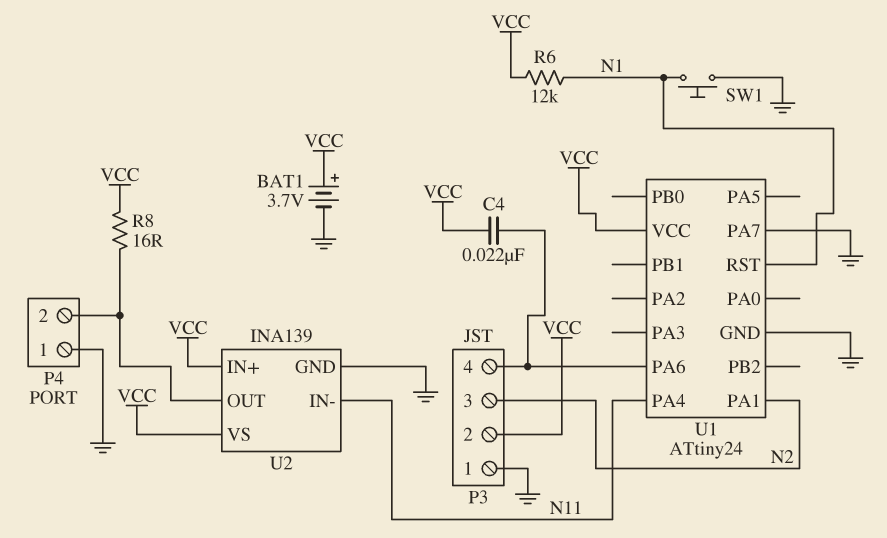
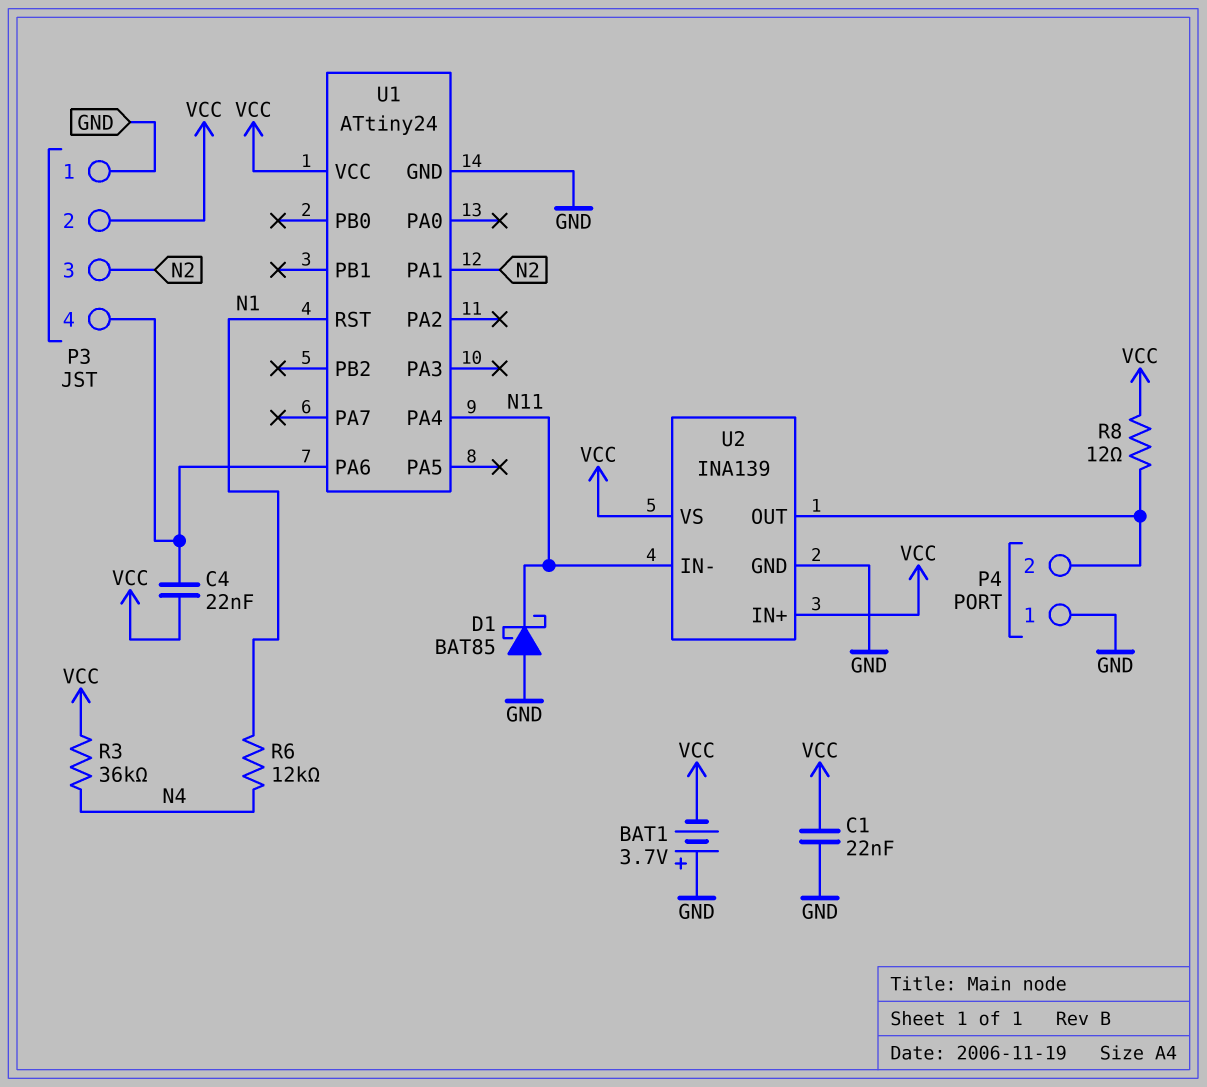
BAT1: 3.7V (plus VCC, minus GND) -> 3.7V (plus GND, minus VCC)
C1: none -> 22nF (GND, VCC)
D1: none -> schottky BAT85 (A GND, K N11)
R3: none -> 36k (N4, VCC)
R6: 12k (N1, VCC) -> 12k (N1, N4)
R8: 16 (P4/2, VCC) -> 12 (P4/2, VCC)
SW1: button (GND, N1) -> none
U1 pin PA7: GND -> none

